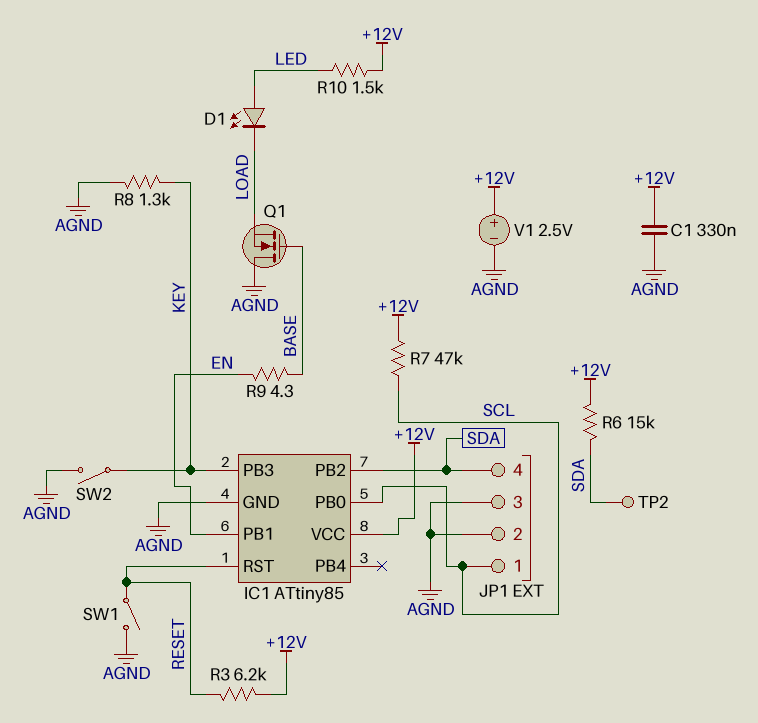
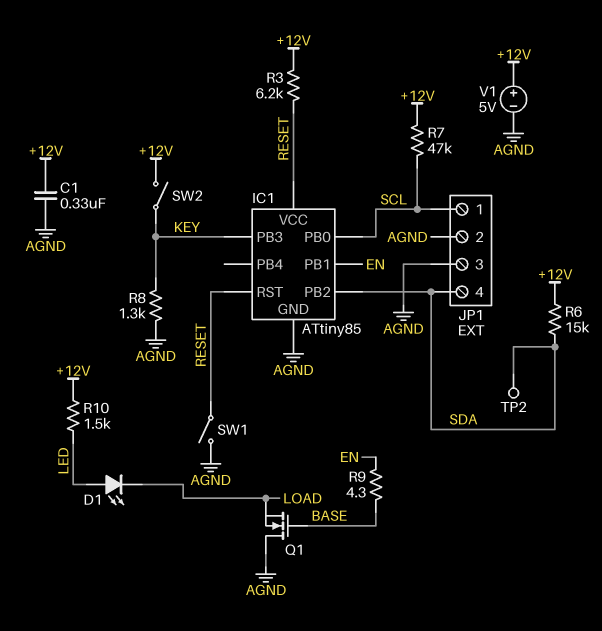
IC1 pin VCC: +12V -> RESET
SW2: switch (AGND, KEY) -> switch (+12V, KEY)
V1: 2.5V (plus +12V, minus AGND) -> 5V (plus +12V, minus AGND)

